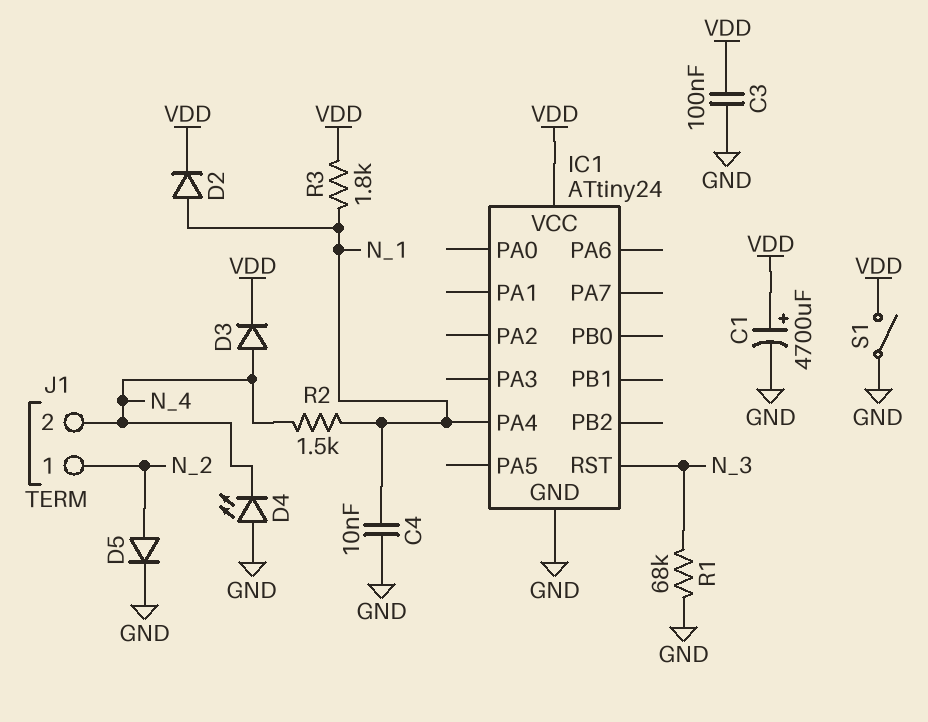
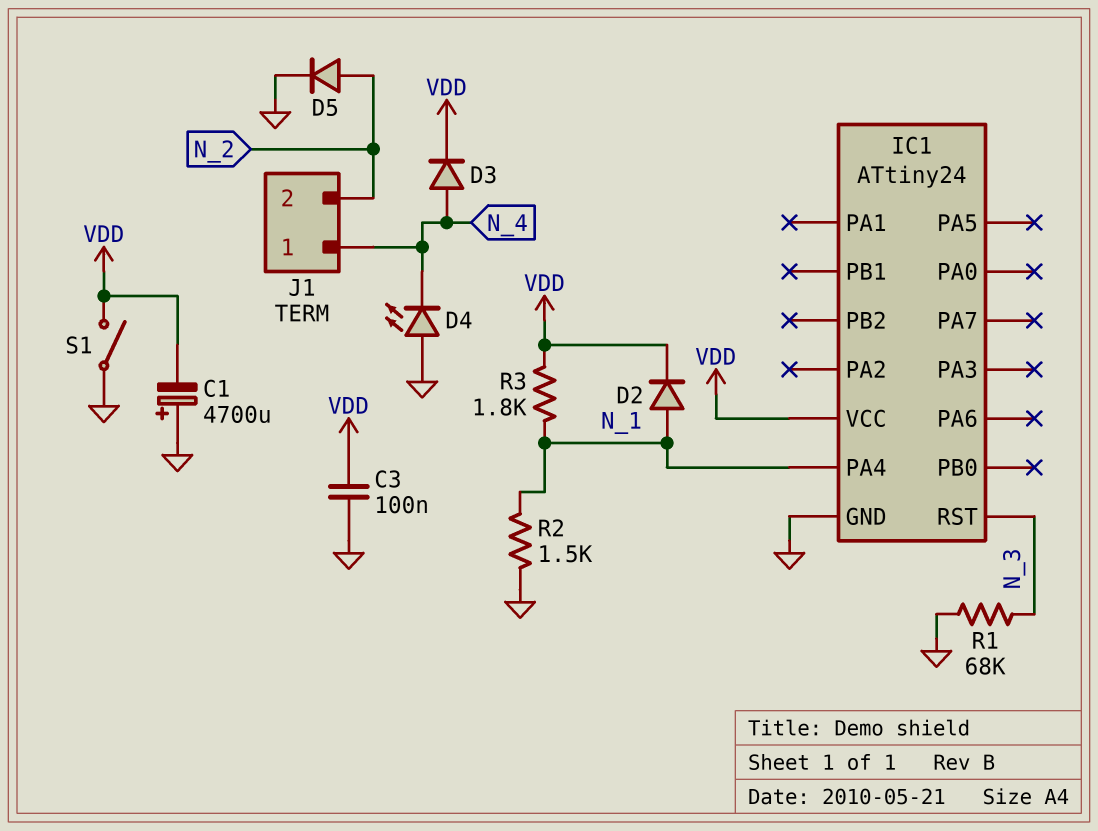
C1: 4700uF (plus VDD, minus GND) -> 4700uF (plus GND, minus VDD)
C4: 10nF (GND, N_1) -> none
J1 pin 1: N_2 -> N_4
J1 pin 2: N_4 -> N_2
R2: 1.5k (N_1, N_4) -> 1.5k (GND, N_1)

